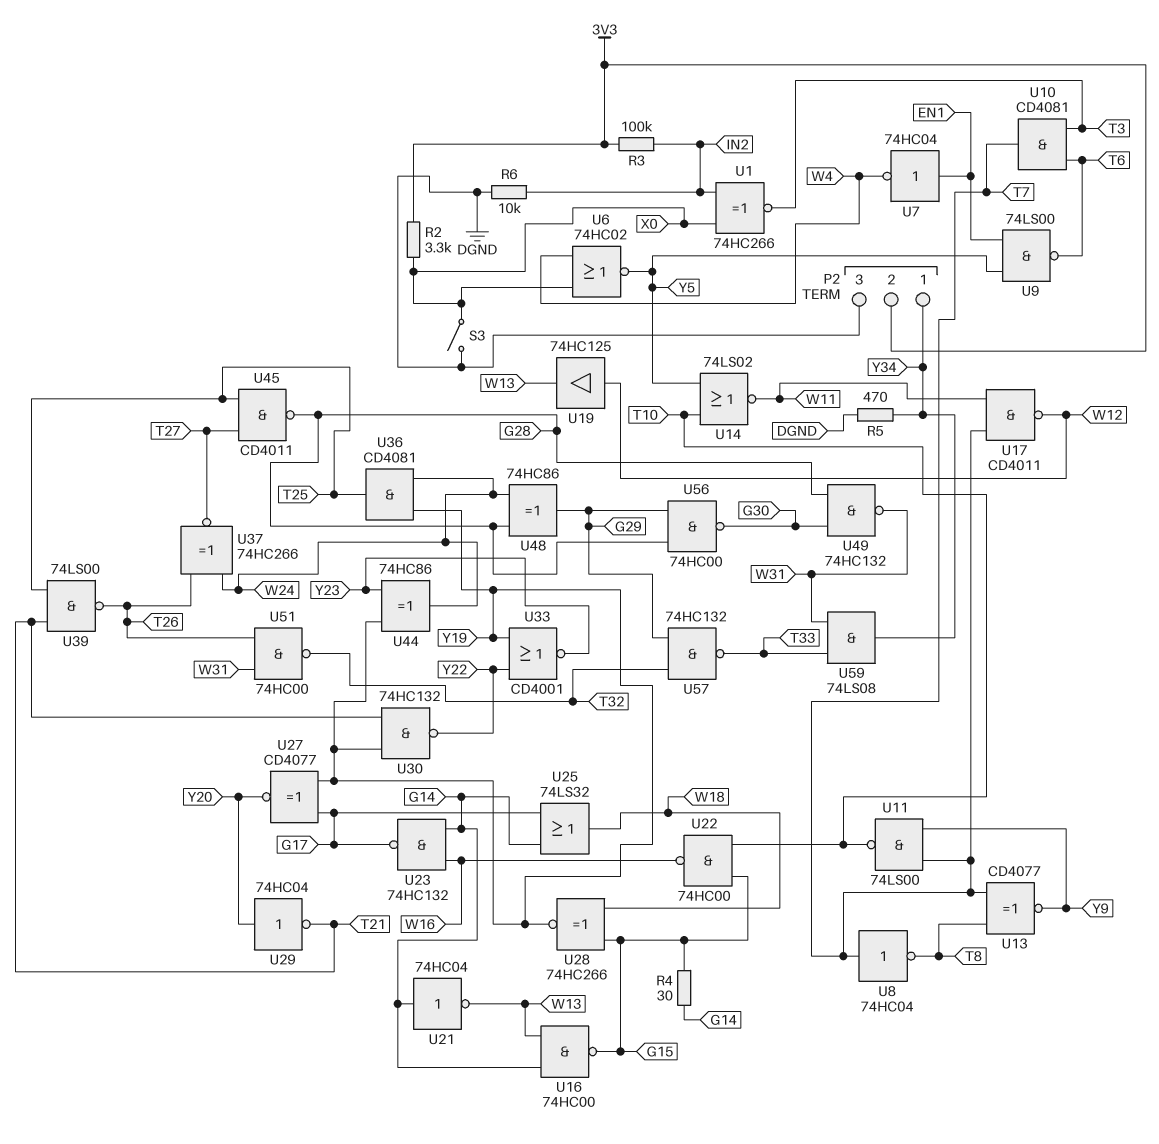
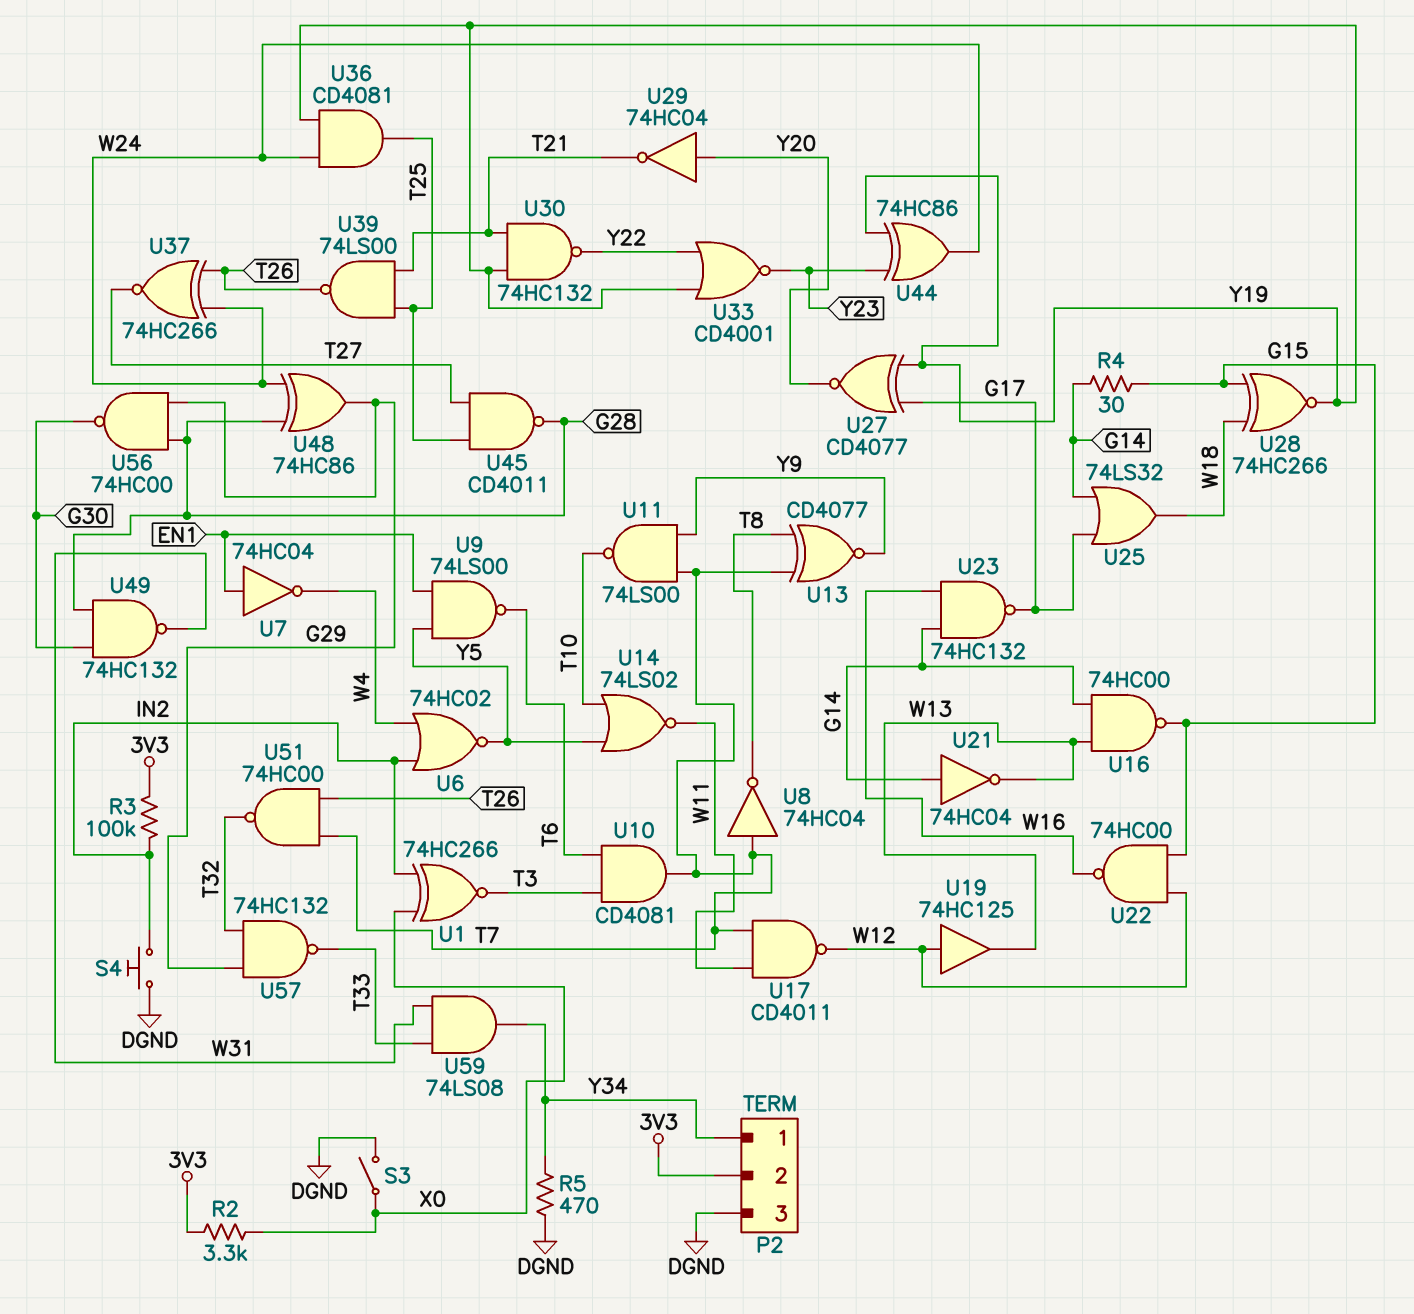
R6: 10k (DGND, IN2) -> none
S4: none -> button (DGND, IN2)
U6: NOR 74HC02 (in W4, in X0, out Y5) -> NOR 74HC02 (in IN2, in W4, out Y5)
U22: NAND 74HC00 (in G15, in T10, out W16) -> NAND 74HC00 (in G15, in W12, out W16)
U51: NAND 74HC00 (in T26, in W31, out T32) -> NAND 74HC00 (in T7, in T26, out T32)

